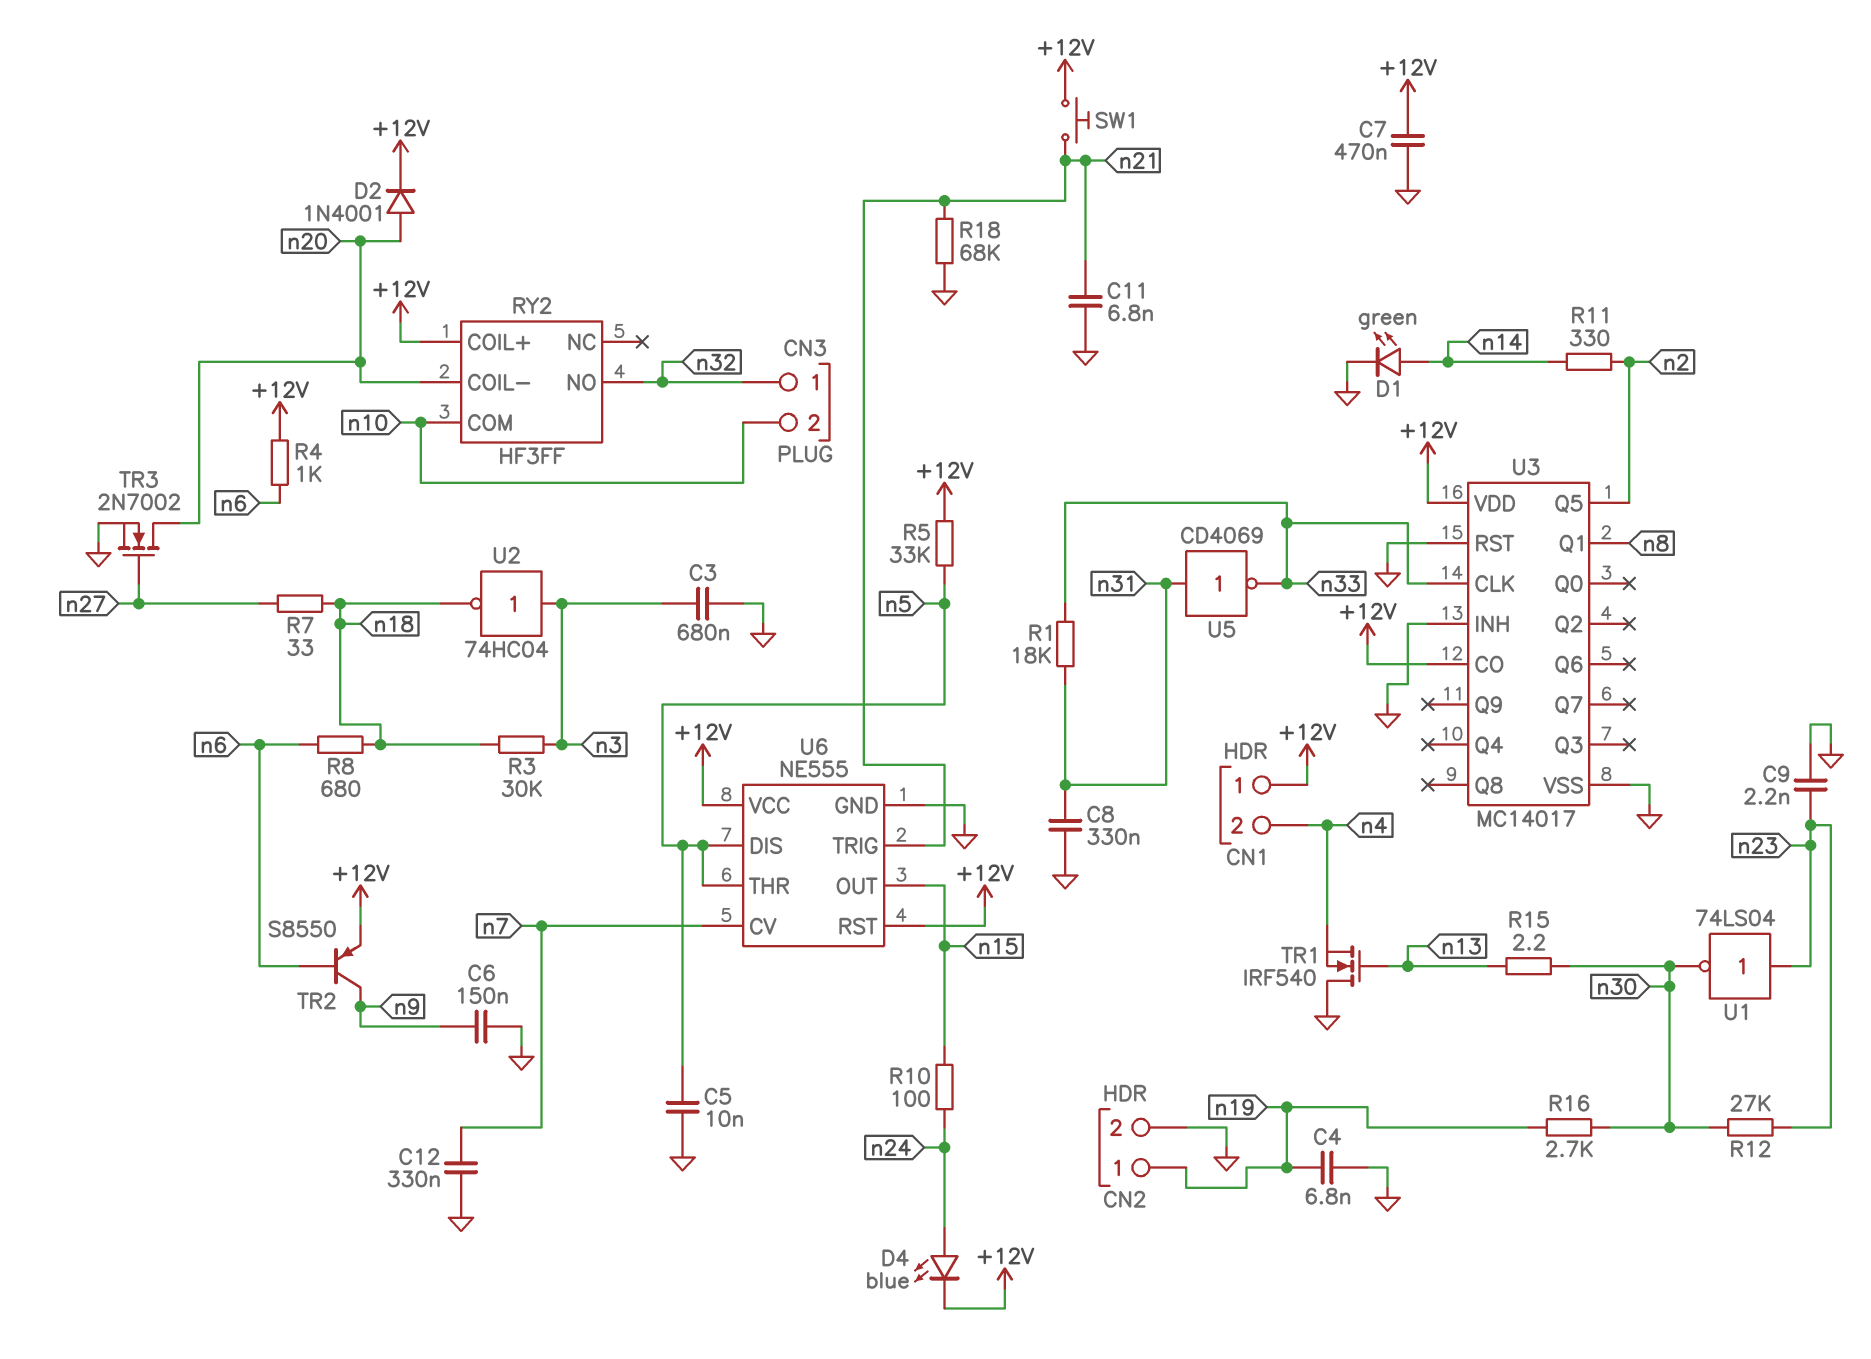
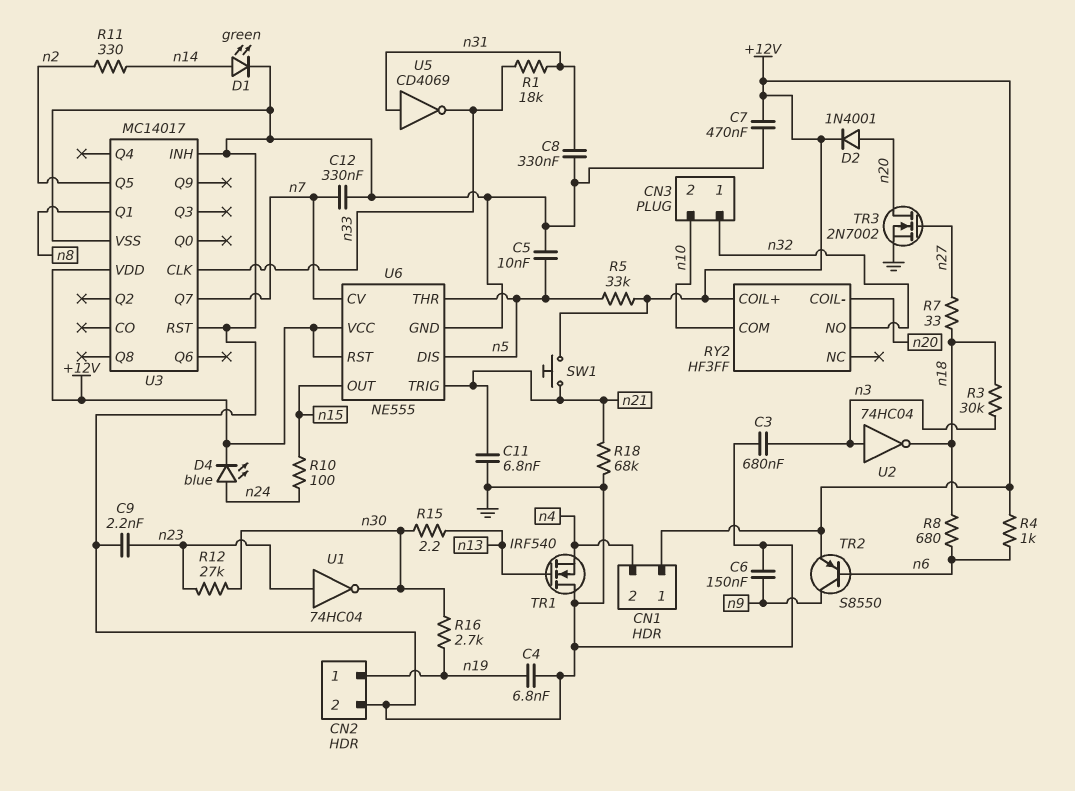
U1: NOT 74LS04 (in n23, out n30) -> NOT 74HC04 (in n23, out n30)
U3 pin CO: +12V -> none
U3 pin Q7: none -> n7

